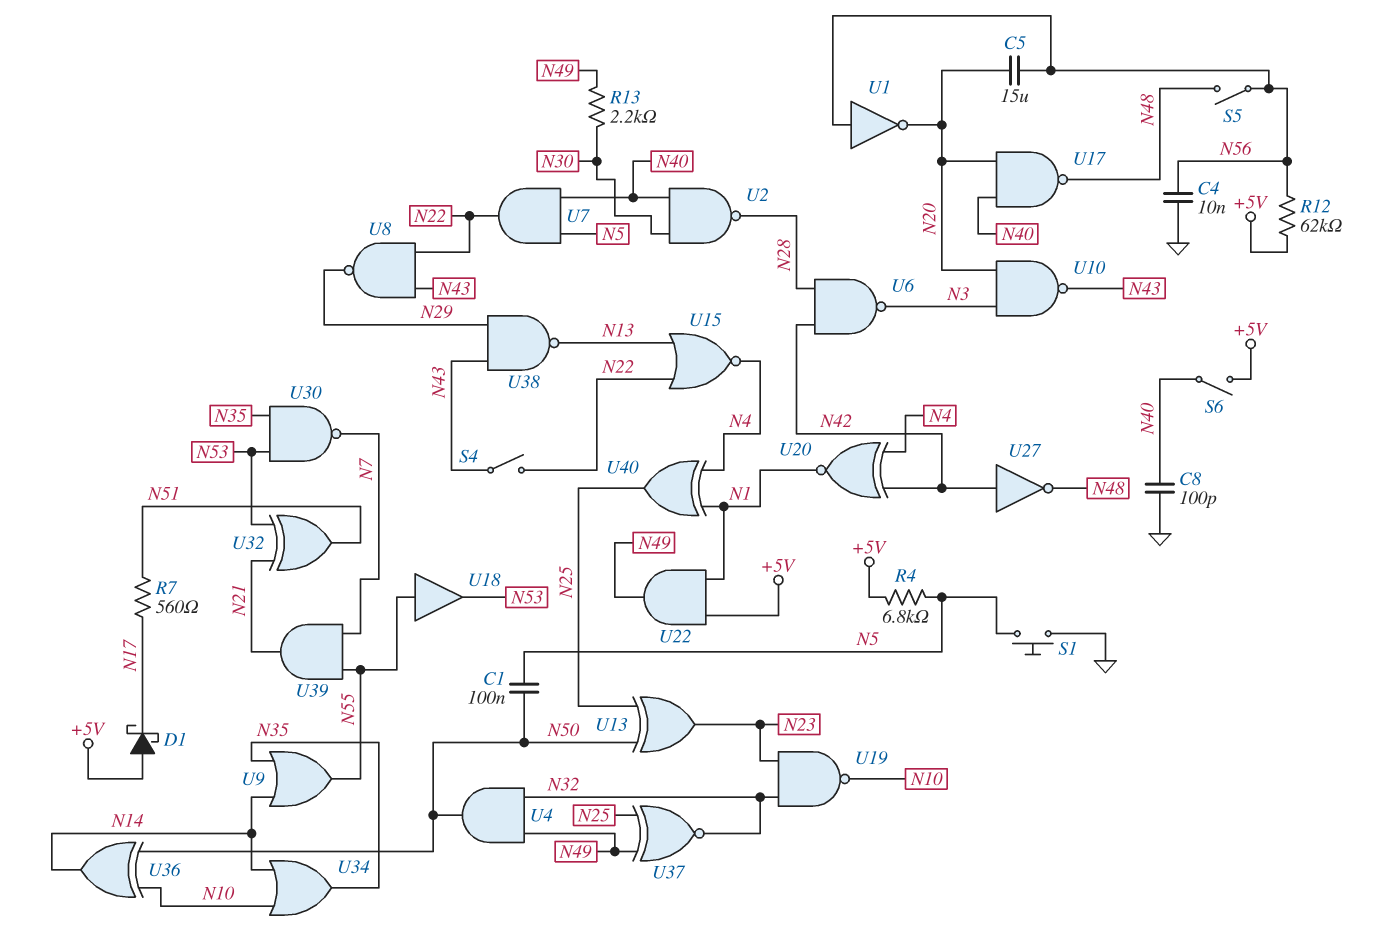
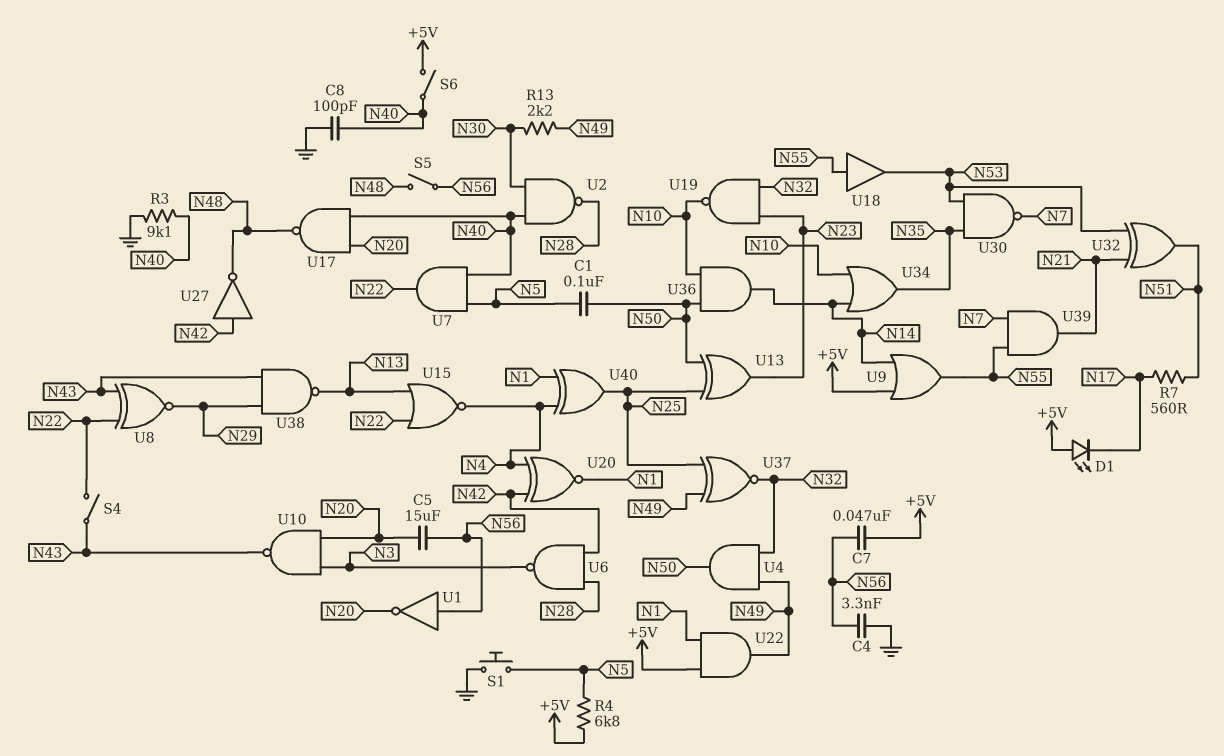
C4: 10nF (GND, N56) -> 3.3nF (GND, N56)
C7: none -> 47nF (+5V, N56)
D1: schottky (A +5V, K N17) -> LED (A +5V, K N17)
R3: none -> 9.1k (GND, N40)
R12: 62k (+5V, N56) -> none
U8: NAND (in N22, in N43, out N29) -> XNOR (in N22, in N43, out N29)
U9: OR (in N14, in N35, out N55) -> OR (in +5V, in N14, out N55)
U36: XOR (in N10, in N50, out N14) -> AND (in N10, in N50, out N14)

